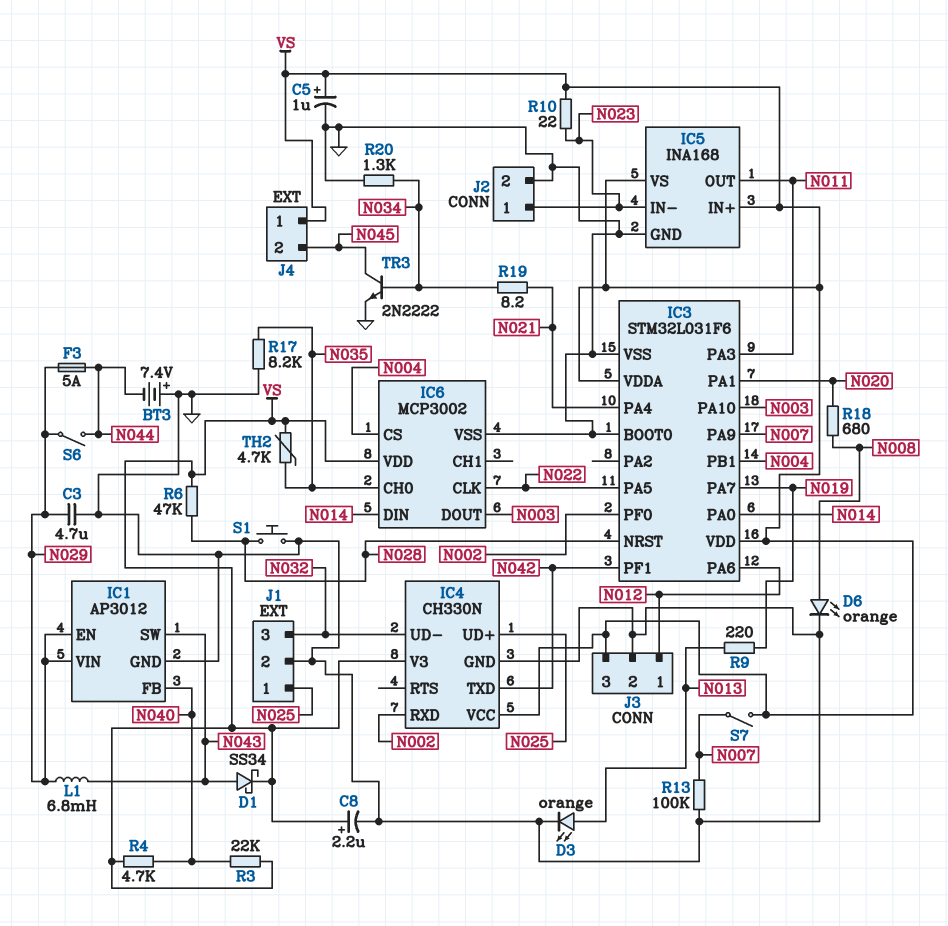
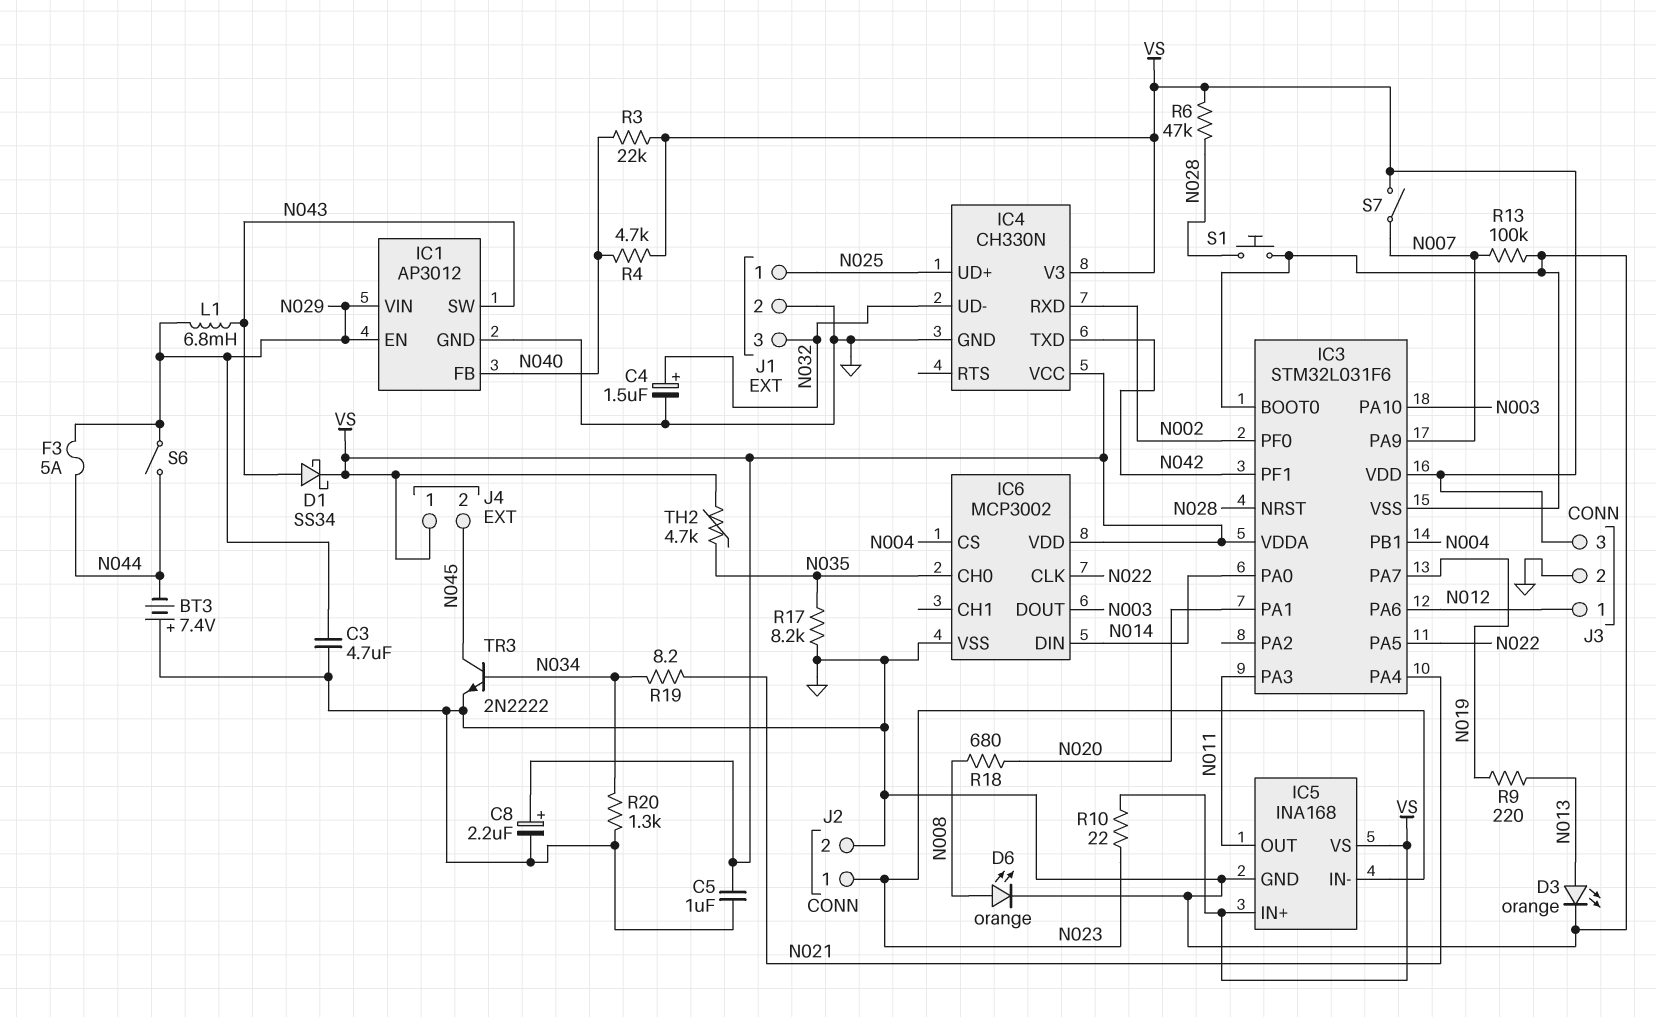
C4: none -> 1.5uF (plus N032, minus GND)
C5: 1uF (plus VS, minus GND) -> 1uF (GND, VS)

